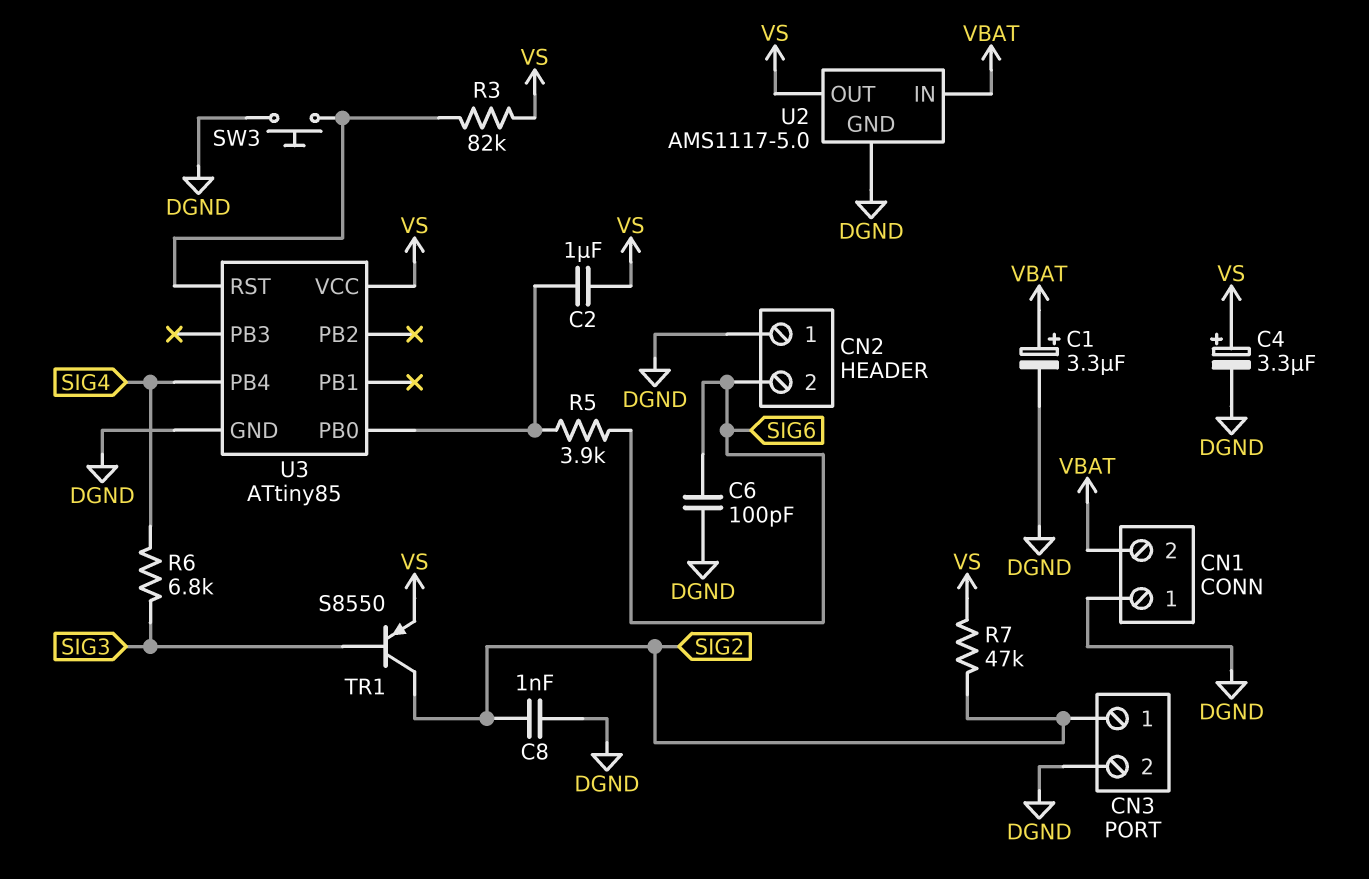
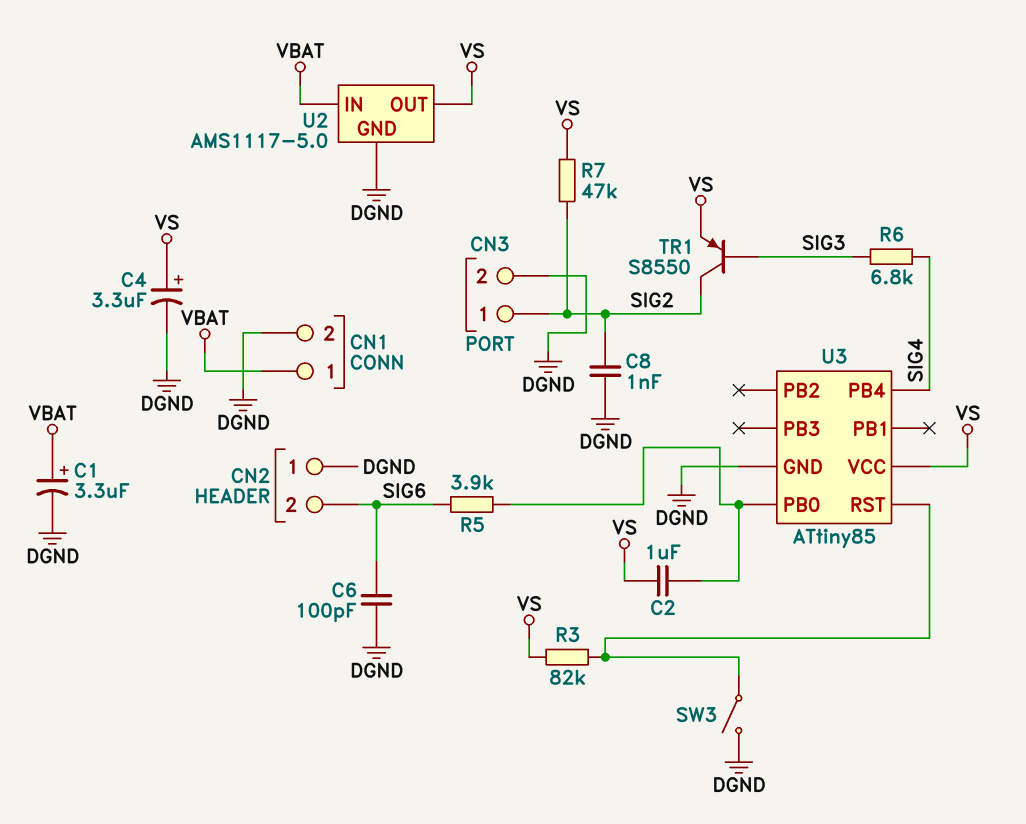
CN1 pin 1: DGND -> VBAT
CN1 pin 2: VBAT -> DGND
SW3: button (DGND, U3/RST) -> switch (DGND, U3/RST)

